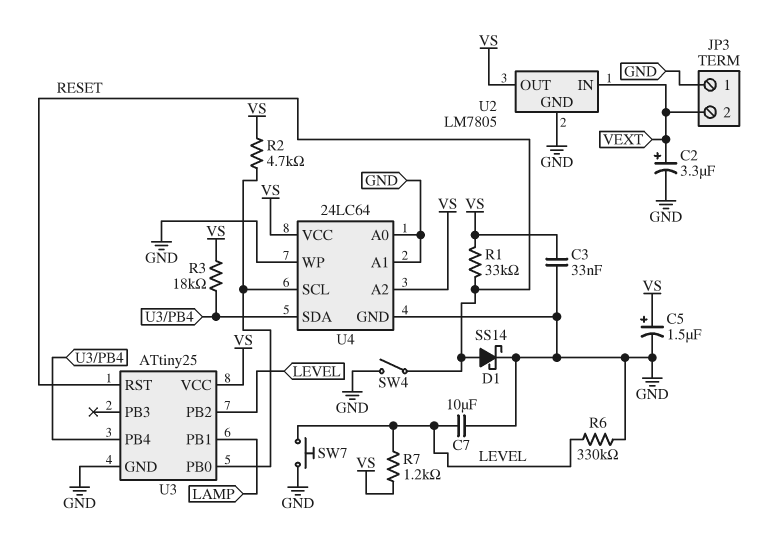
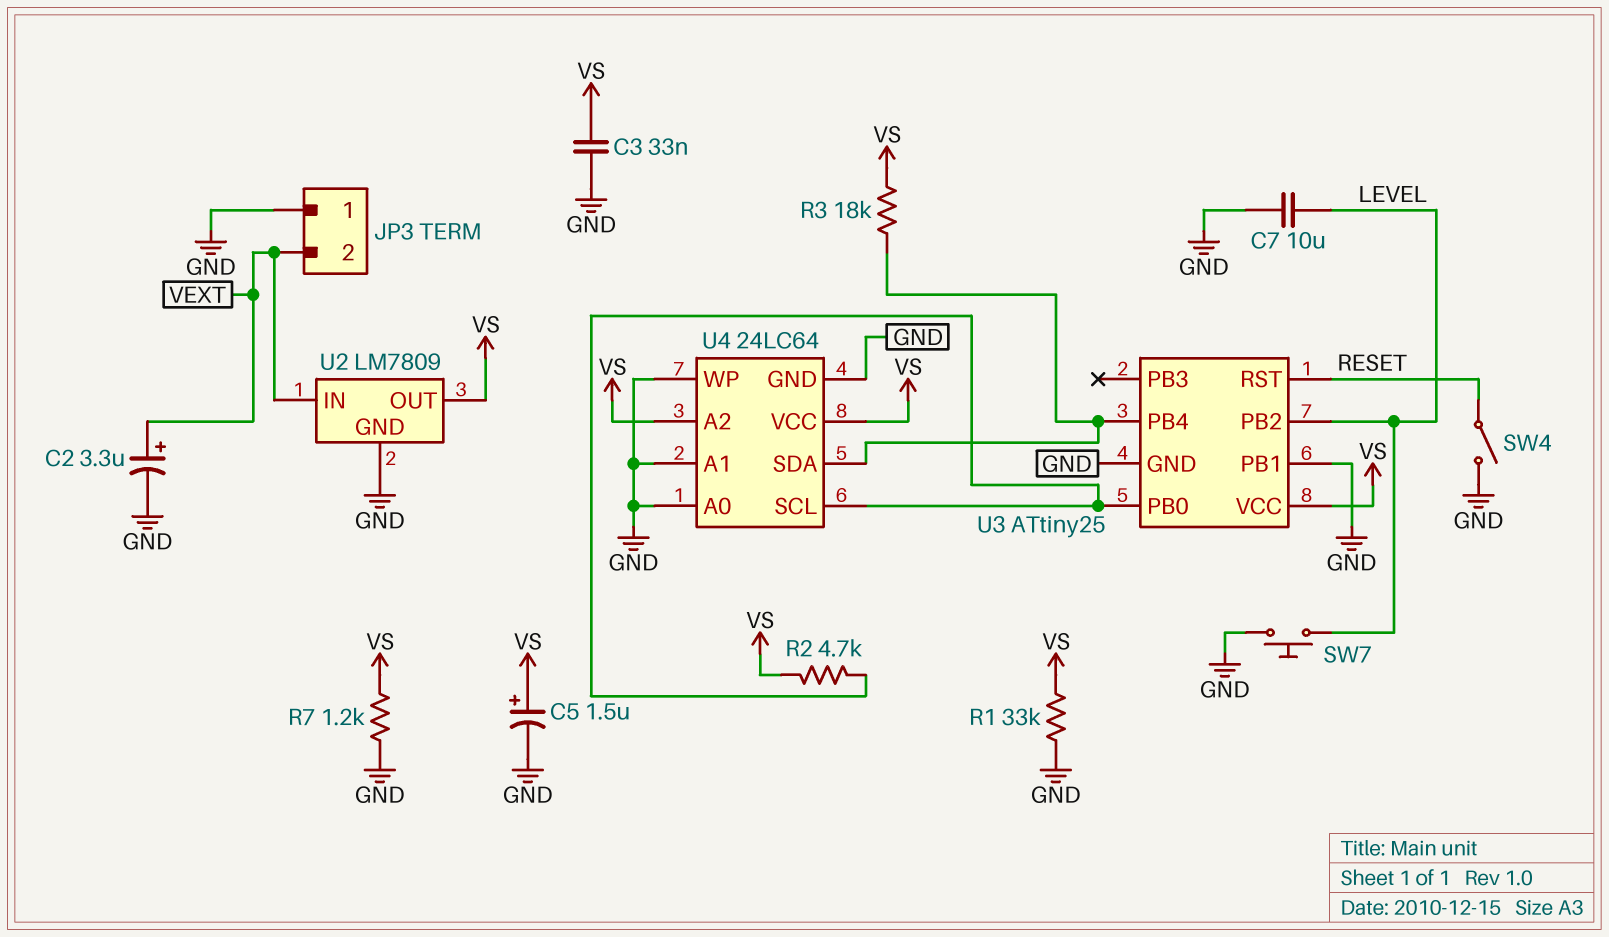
D1: schottky SS14 (A RESET, K GND) -> none
R1: 33k (RESET, VS) -> 33k (GND, VS)
R6: 330k (GND, LEVEL) -> none
R7: 1.2k (LEVEL, VS) -> 1.2k (GND, VS)
U2: LM7805 -> LM7809
U3 pin PB1: LAMP -> GND

